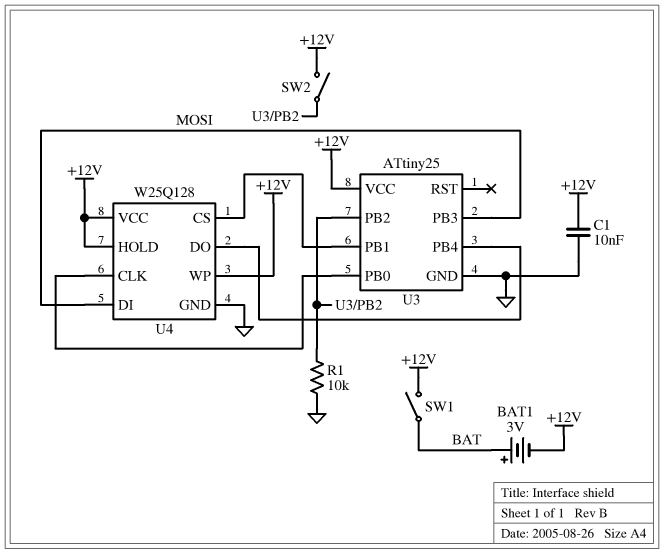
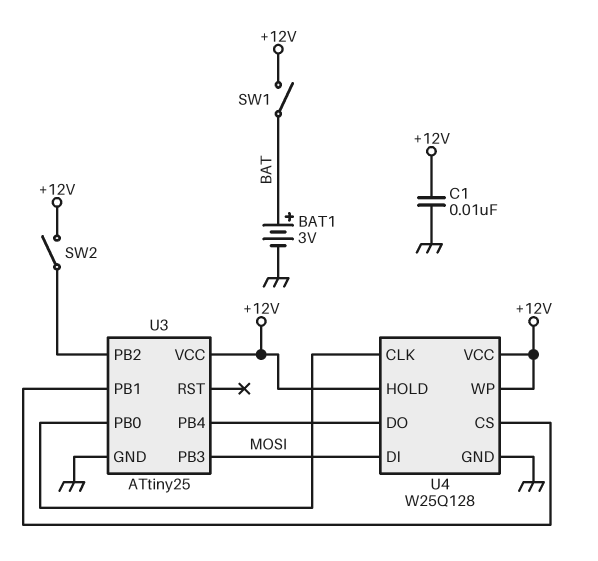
BAT1: 3V (plus BAT, minus +12V) -> 3V (plus BAT, minus GND)
R1: 10k (GND, U3/PB2) -> none

